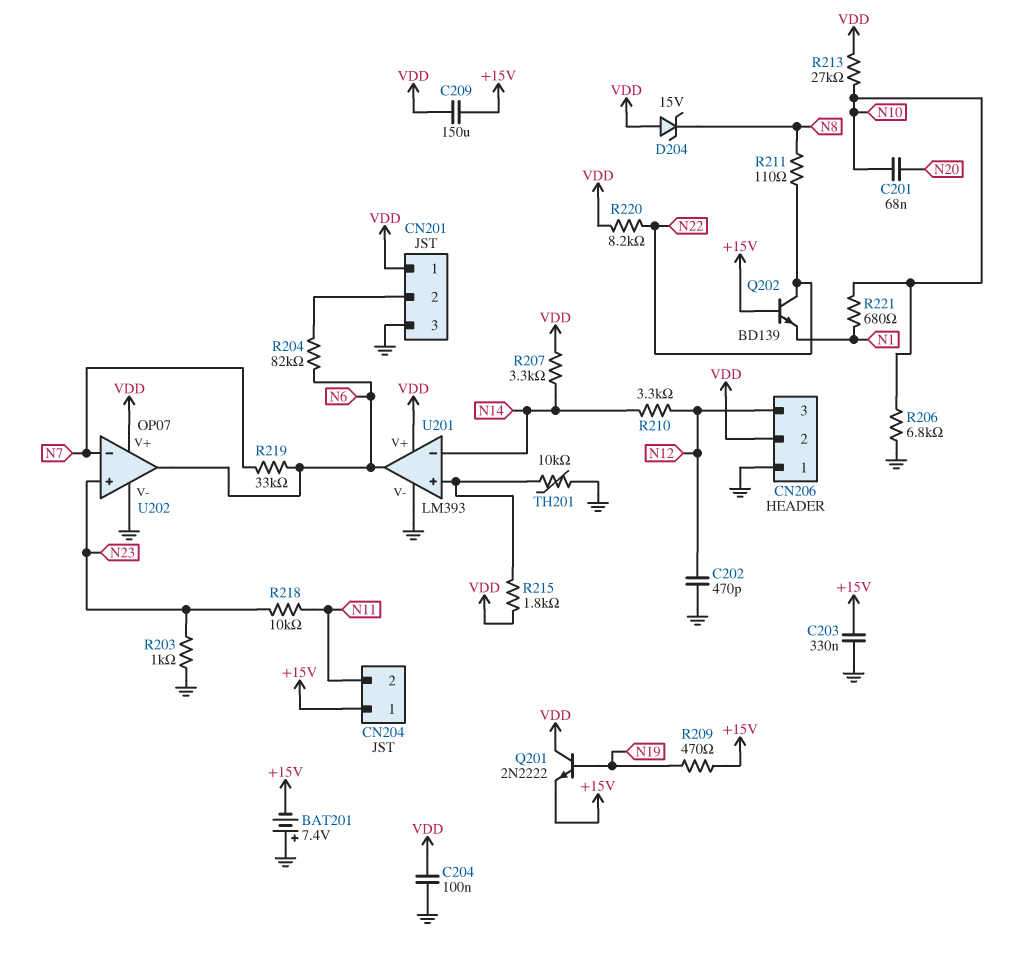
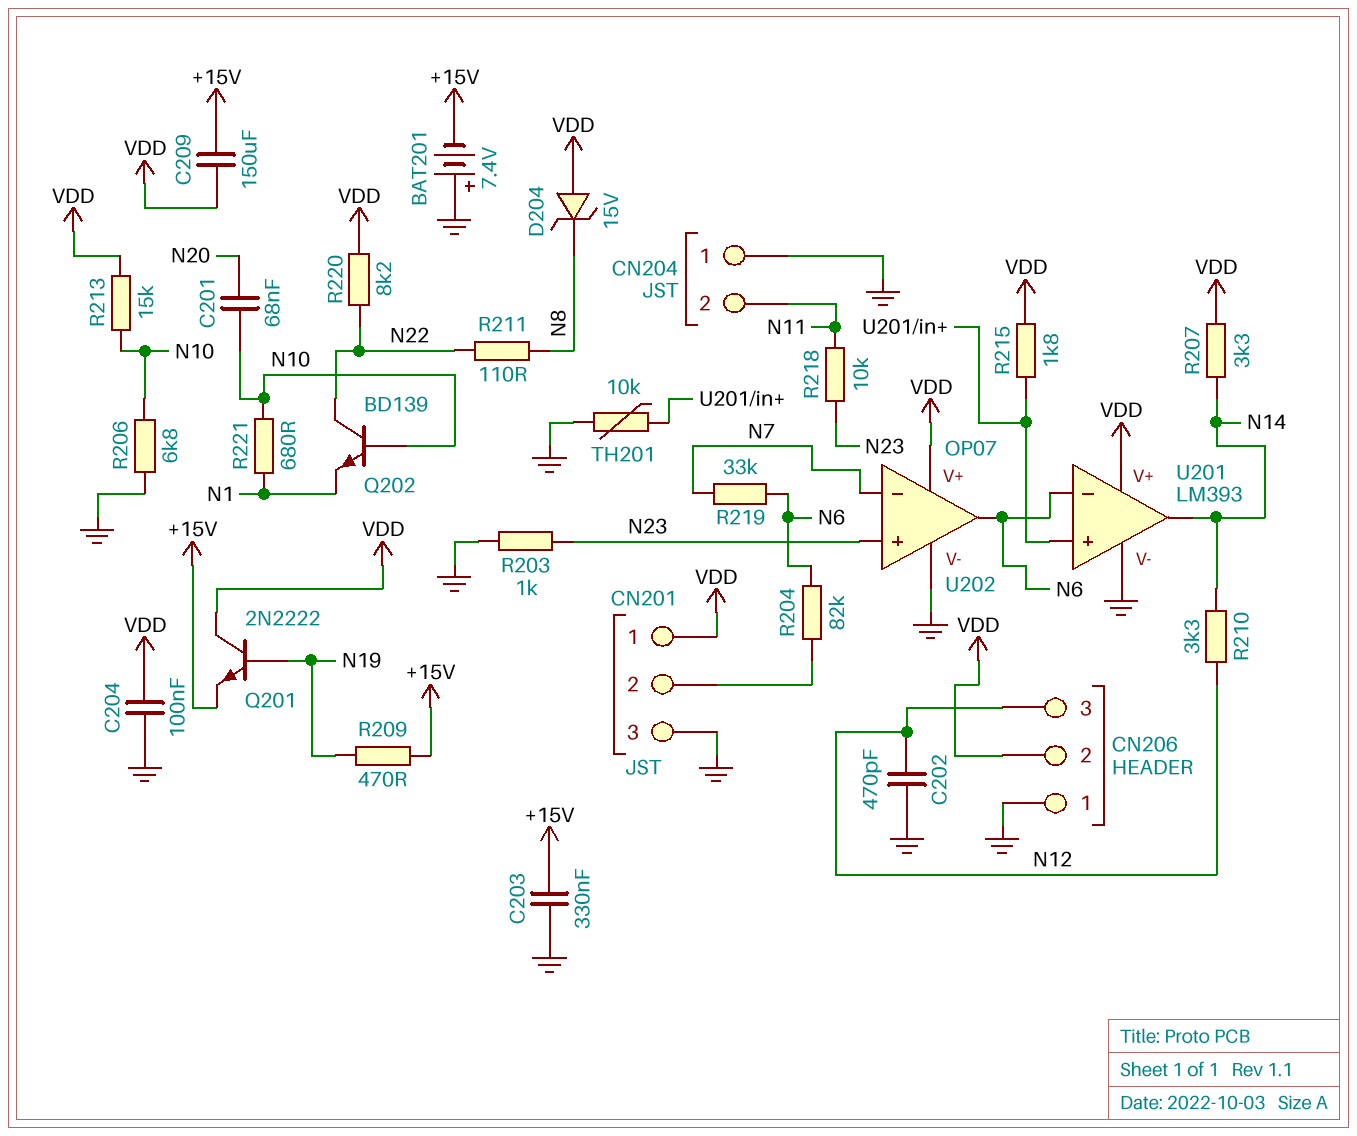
CN204 pin 1: +15V -> GND
Q202: NPN BD139 (B +15V, C N22, E N1) -> NPN BD139 (B N10, C N22, E N1)
R213: 27k (N10, VDD) -> 15k (N10, VDD)
U201 pin in-: N14 -> N6
U201 pin out: N6 -> N14

